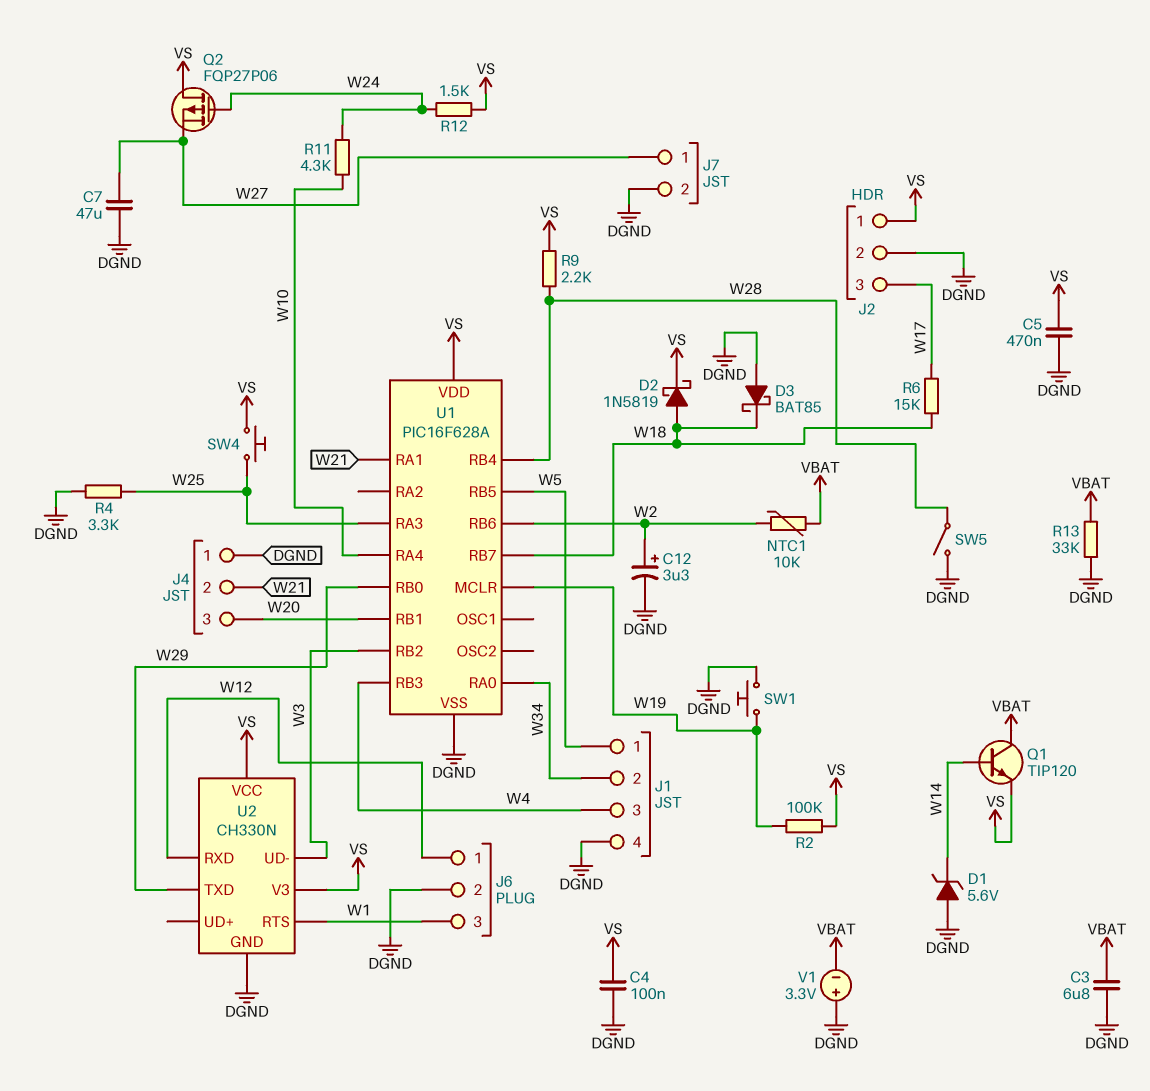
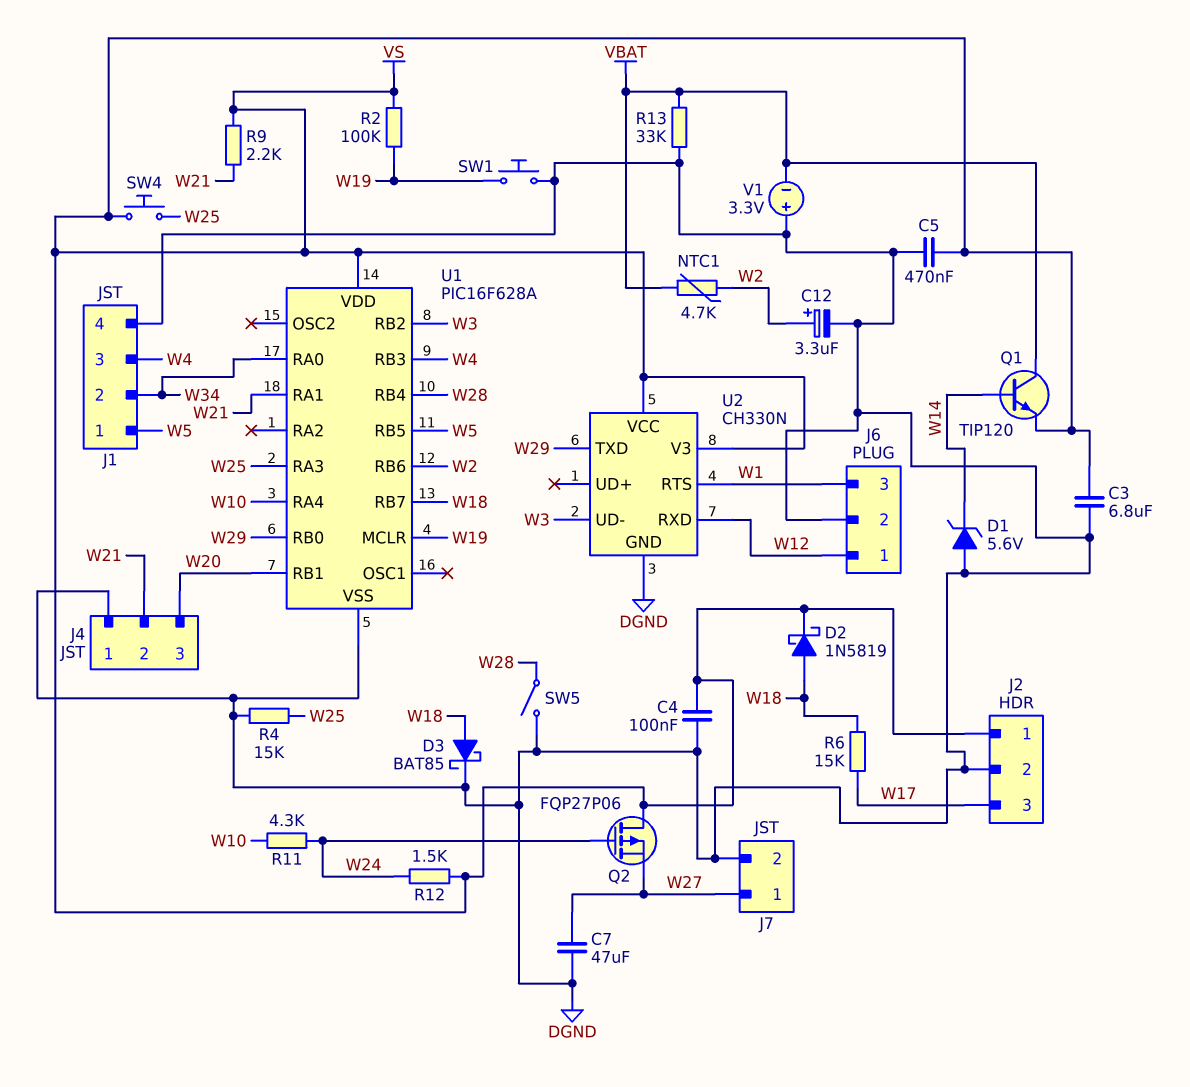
C3: 6.8uF (DGND, VBAT) -> 6.8uF (DGND, VS)
D3: schottky BAT85 (A DGND, K W18) -> schottky BAT85 (A W18, K DGND)
NTC1: 10k (VBAT, W2) -> 4.7k (VBAT, W2)
R4: 3.3k (DGND, W25) -> 15k (DGND, W25)
R9: 2.2k (VS, W28) -> 2.2k (VS, W21)

